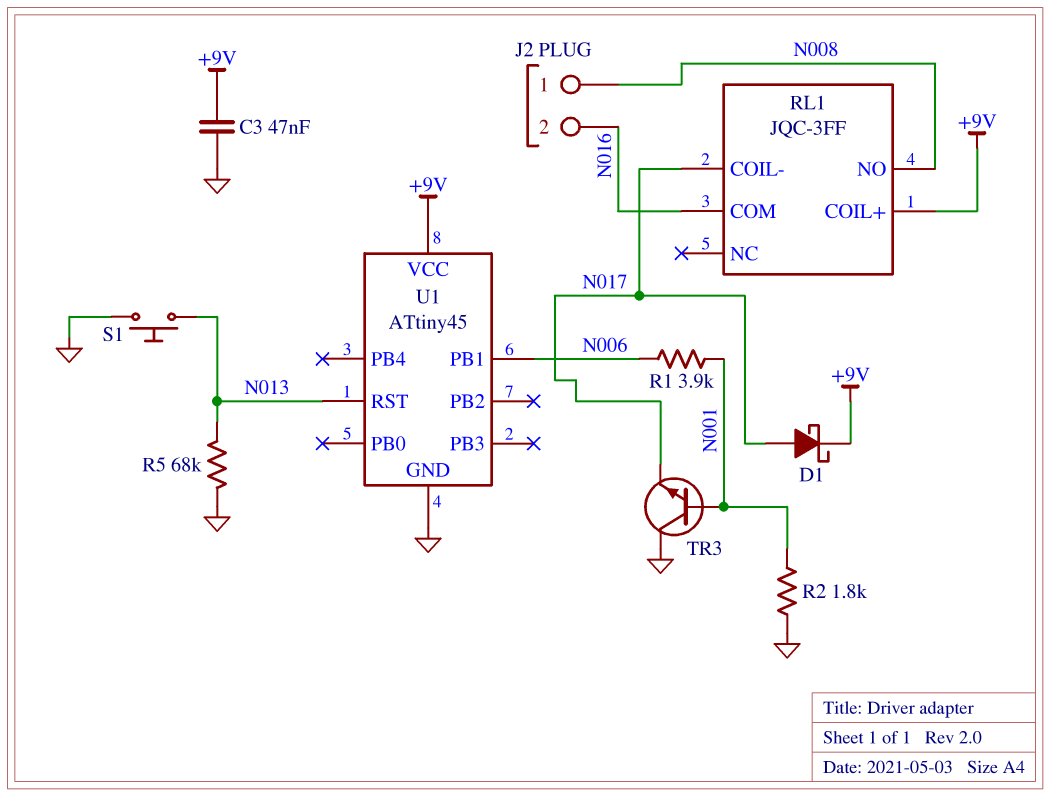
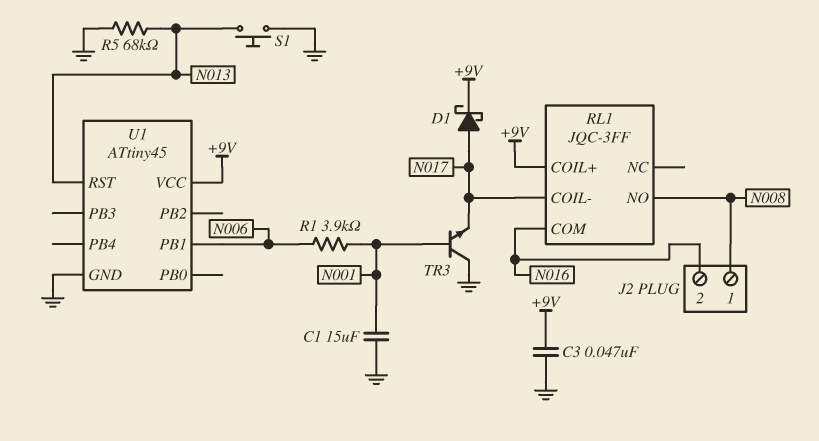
C1: none -> 15uF (GND, N001)
R2: 1.8k (GND, N001) -> none

